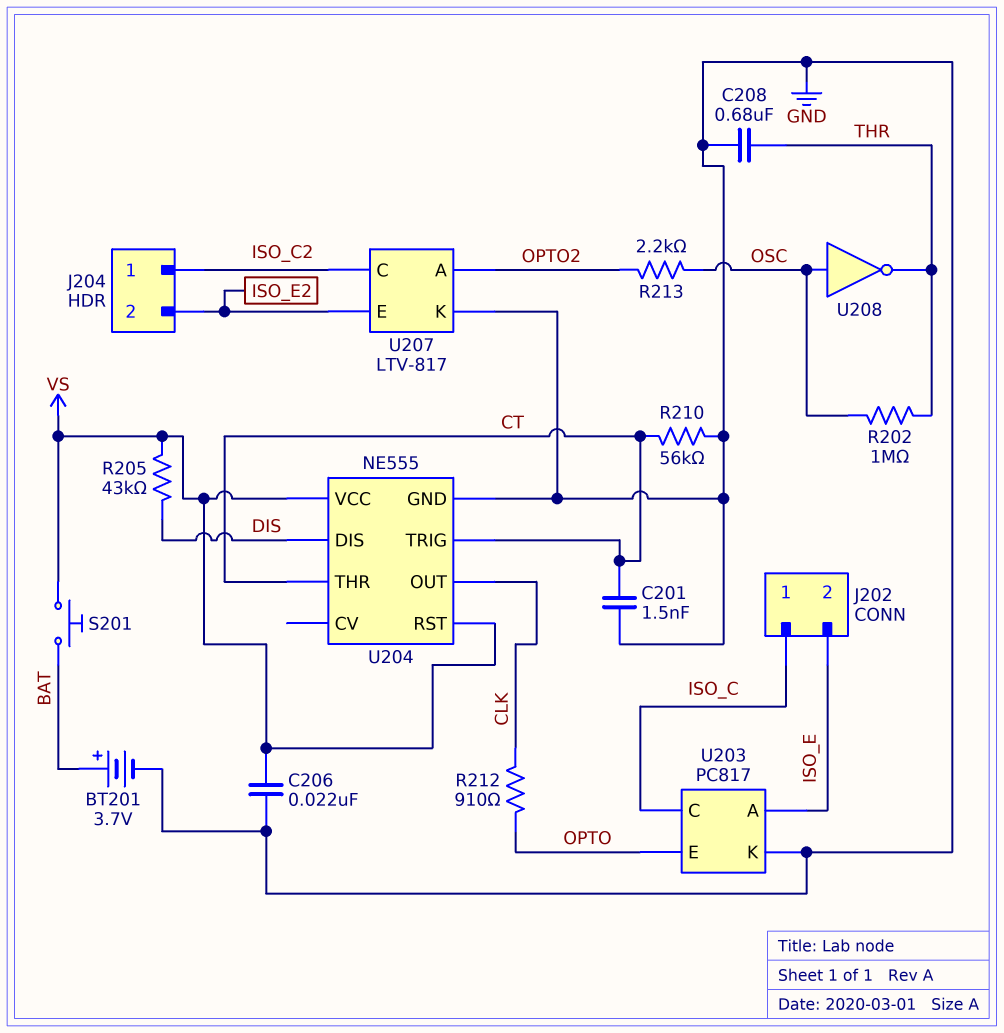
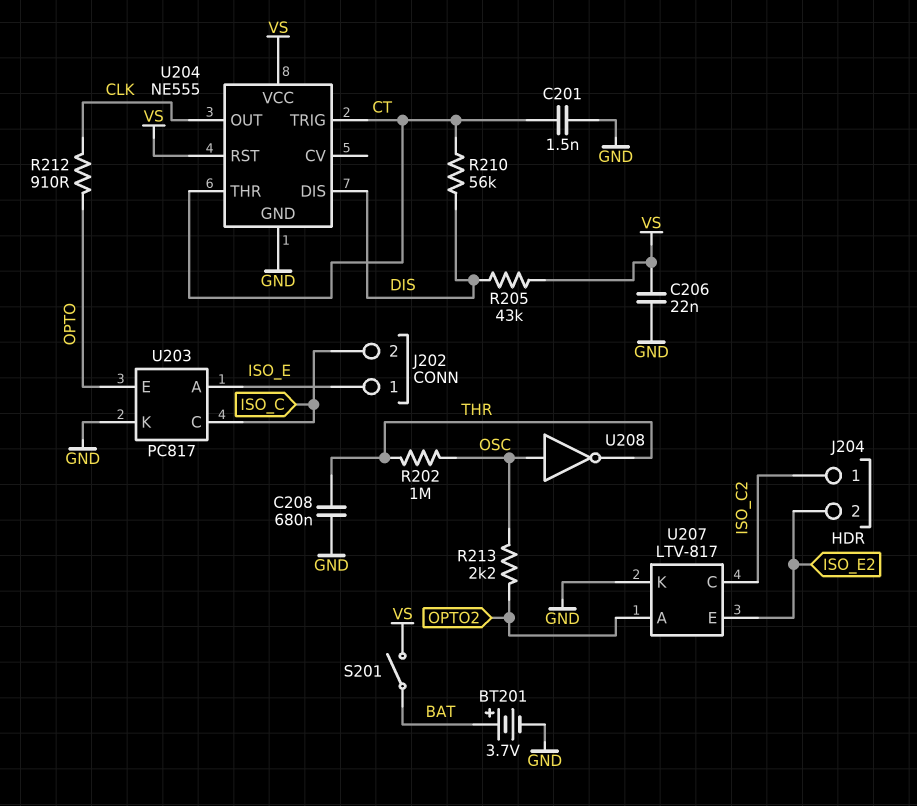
J202 pin 1: ISO_C -> ISO_E
J202 pin 2: ISO_E -> ISO_C
R210: 56k (CT, GND) -> 56k (CT, DIS)
S201: button (BAT, VS) -> switch (BAT, VS)

